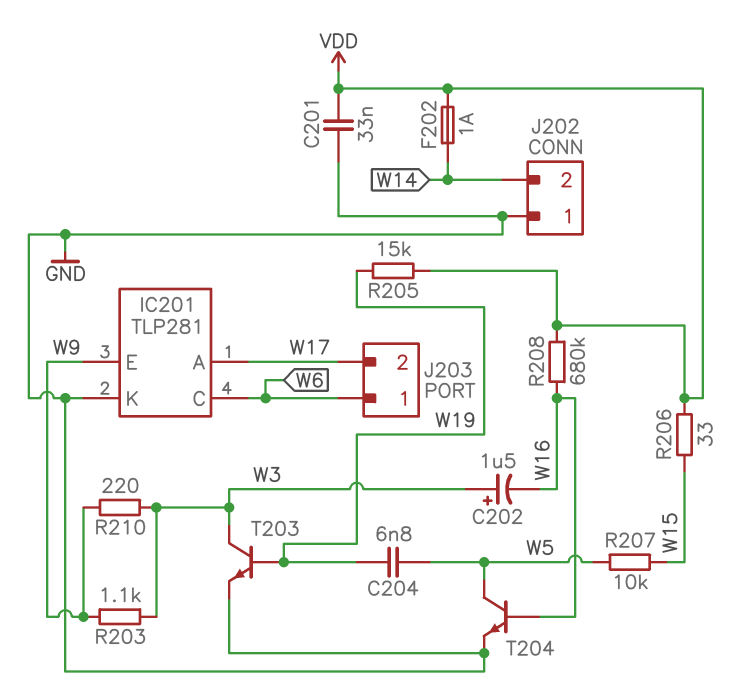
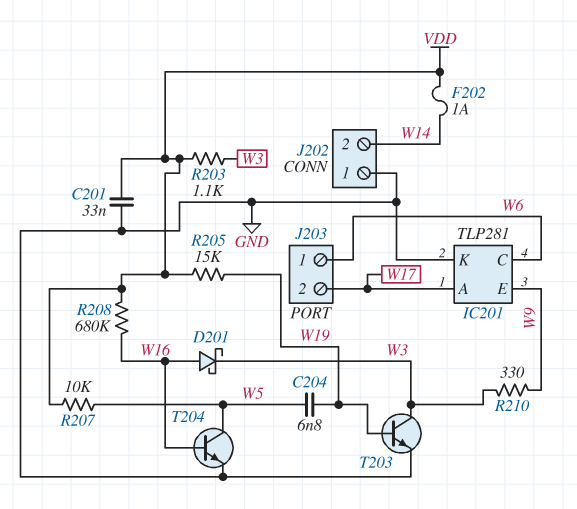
C202: 1.5uF (plus W3, minus W16) -> none
D201: none -> schottky (A W16, K W3)
R203: 1.1k (W3, W9) -> 1.1k (VDD, W3)
R206: 33 (VDD, W15) -> none
R207: 10k (W5, W15) -> 10k (VDD, W5)
R210: 220 (W3, W9) -> 330 (W3, W9)

